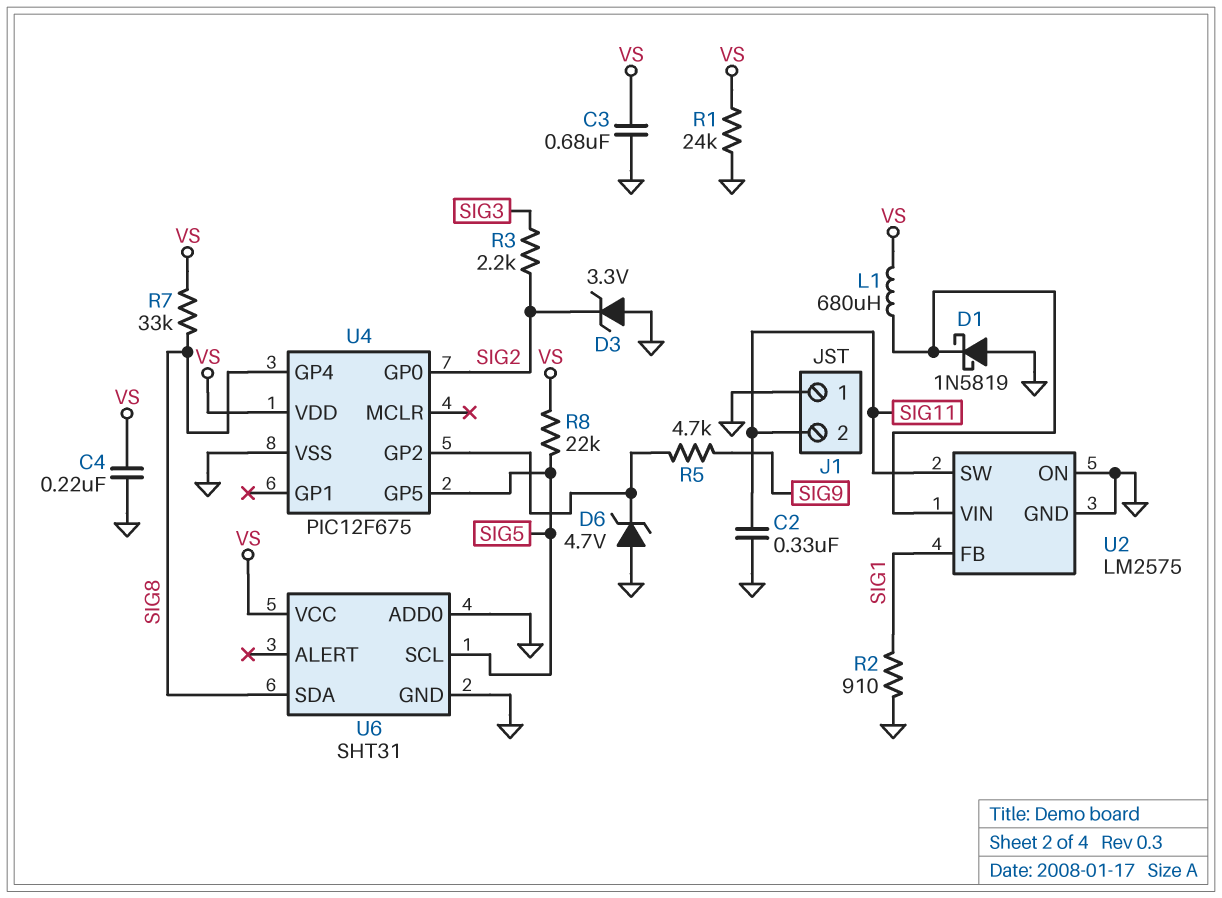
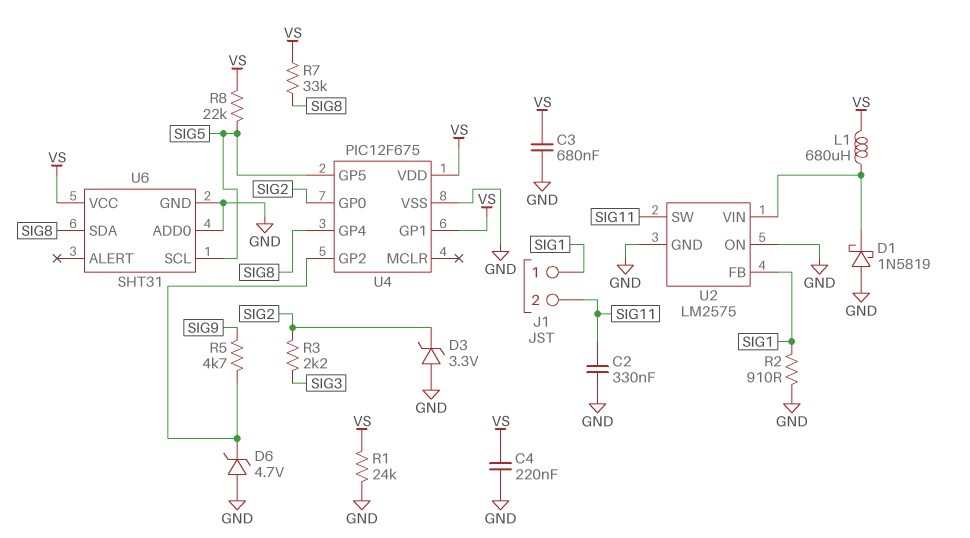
J1 pin 1: GND -> SIG1
U4 pin GP1: none -> VS

